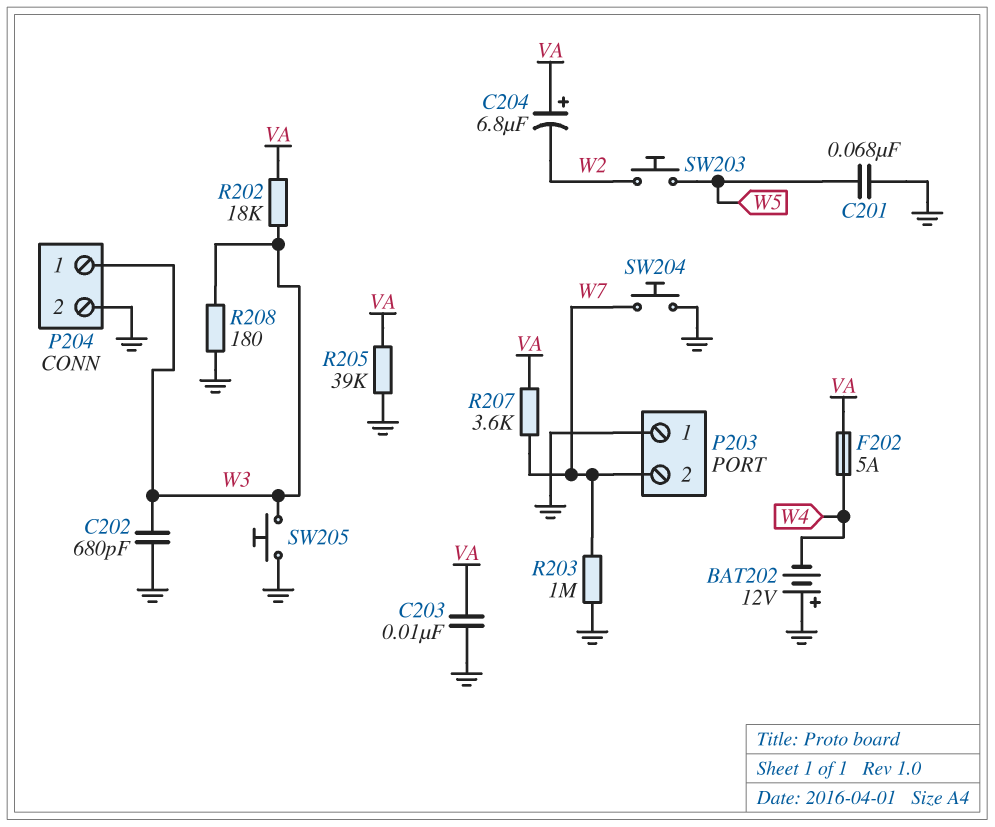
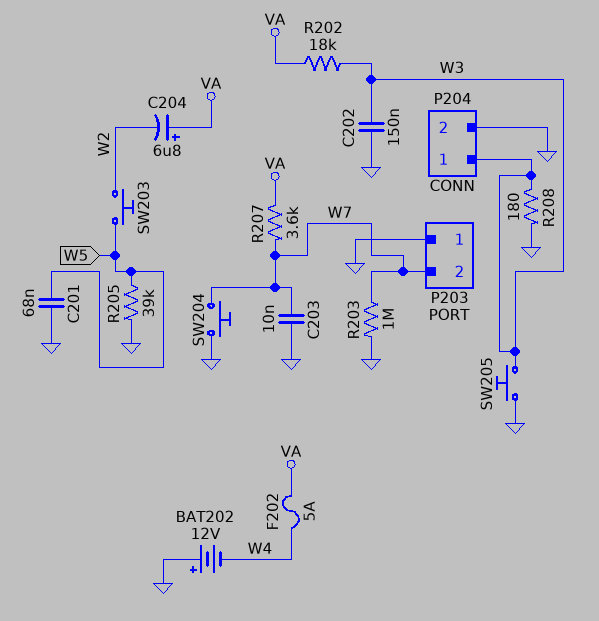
C202: 680pF (GND, W3) -> 150nF (GND, W3)
C203: 10nF (GND, VA) -> 10nF (GND, W7)
R205: 39k (GND, VA) -> 39k (GND, W5)

